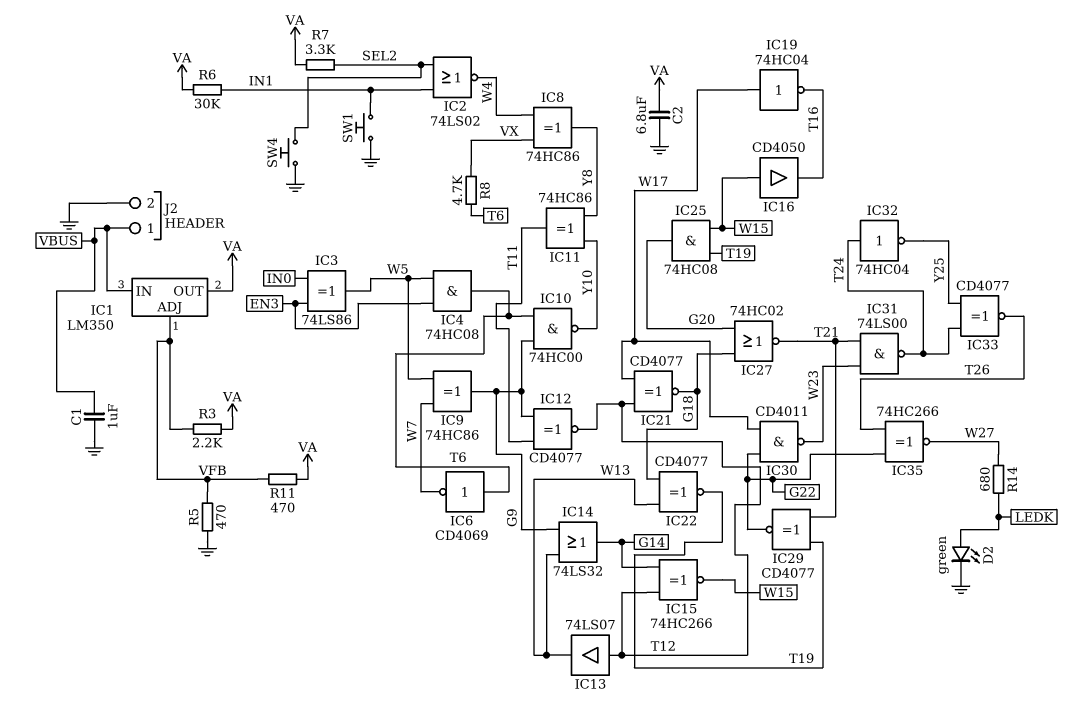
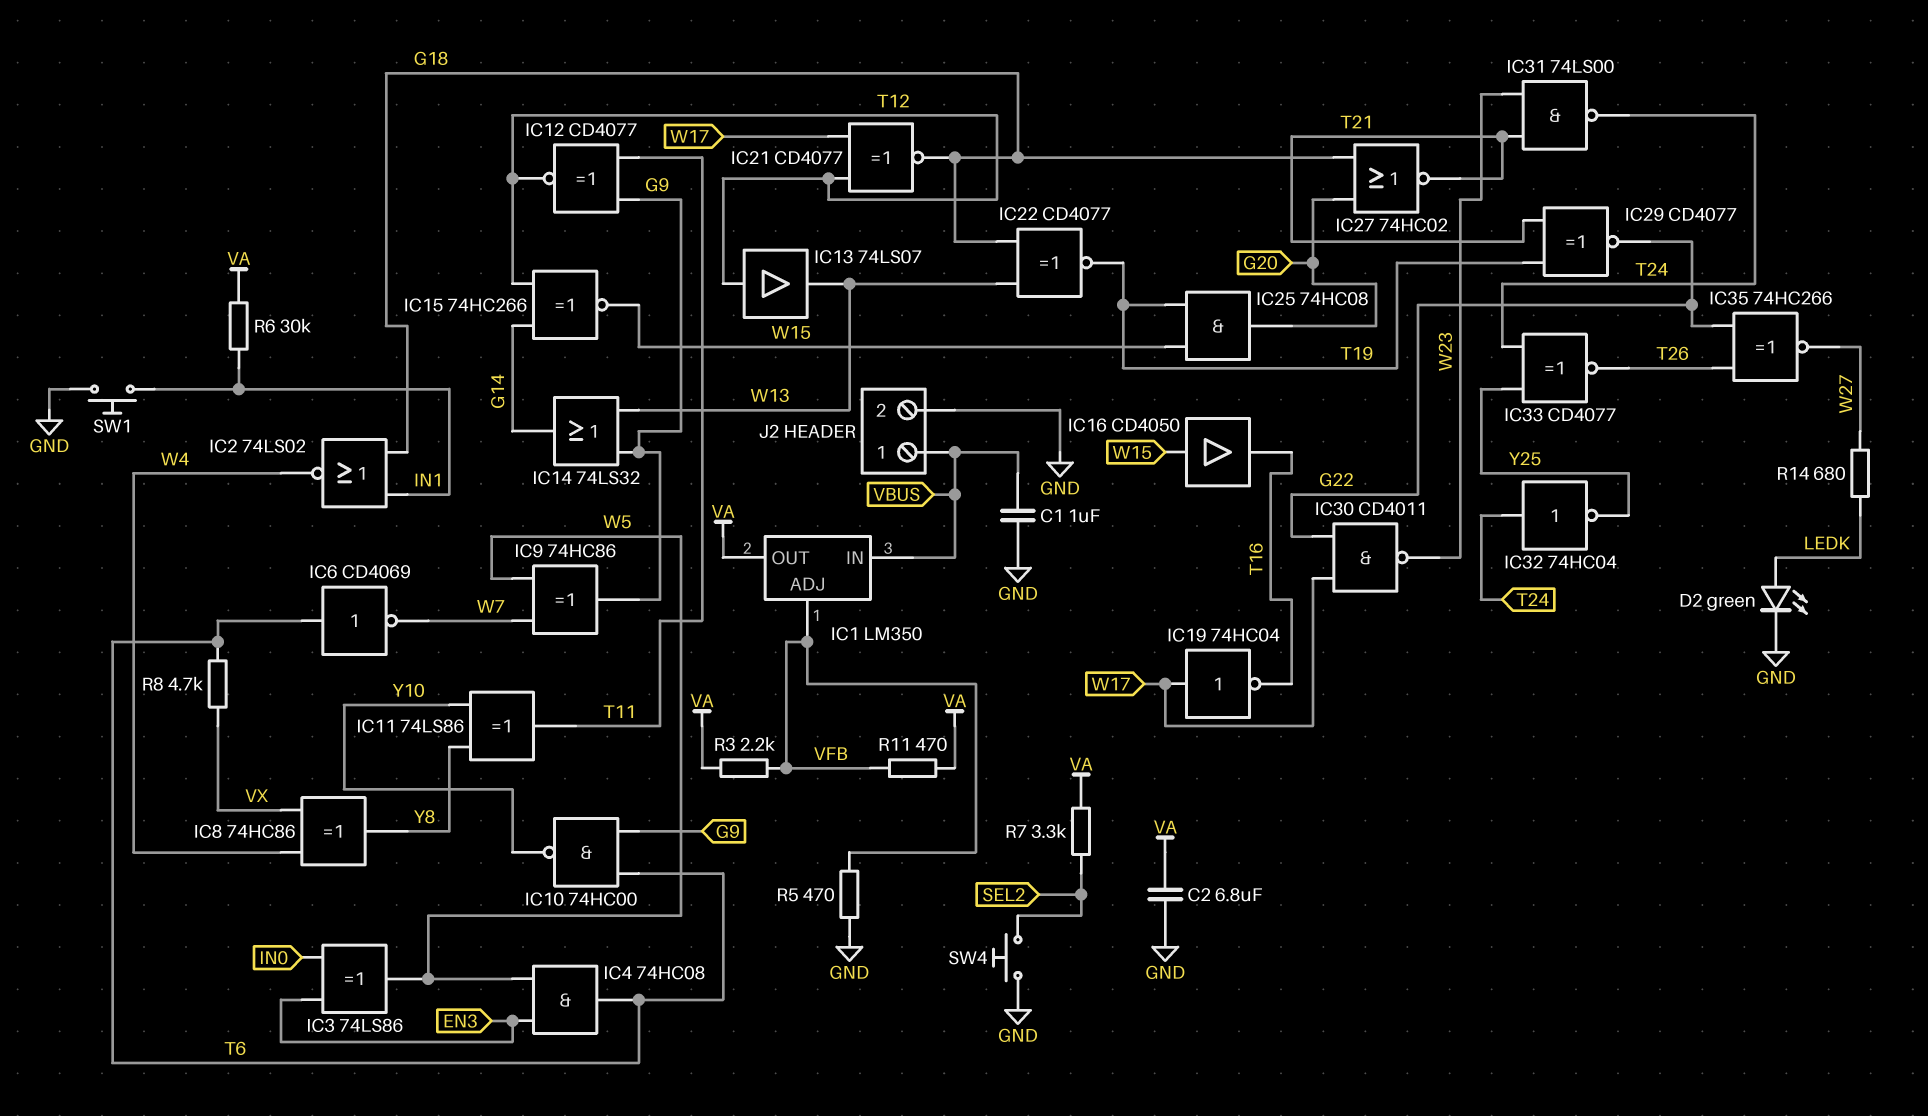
IC2: NOR 74LS02 (in IN1, in SEL2, out W4) -> NOR 74LS02 (in G18, in IN1, out W4)
IC11: XOR 74HC86 (in Y8, in Y10, out T11) -> XOR 74LS86 (in Y8, in Y10, out T11)

